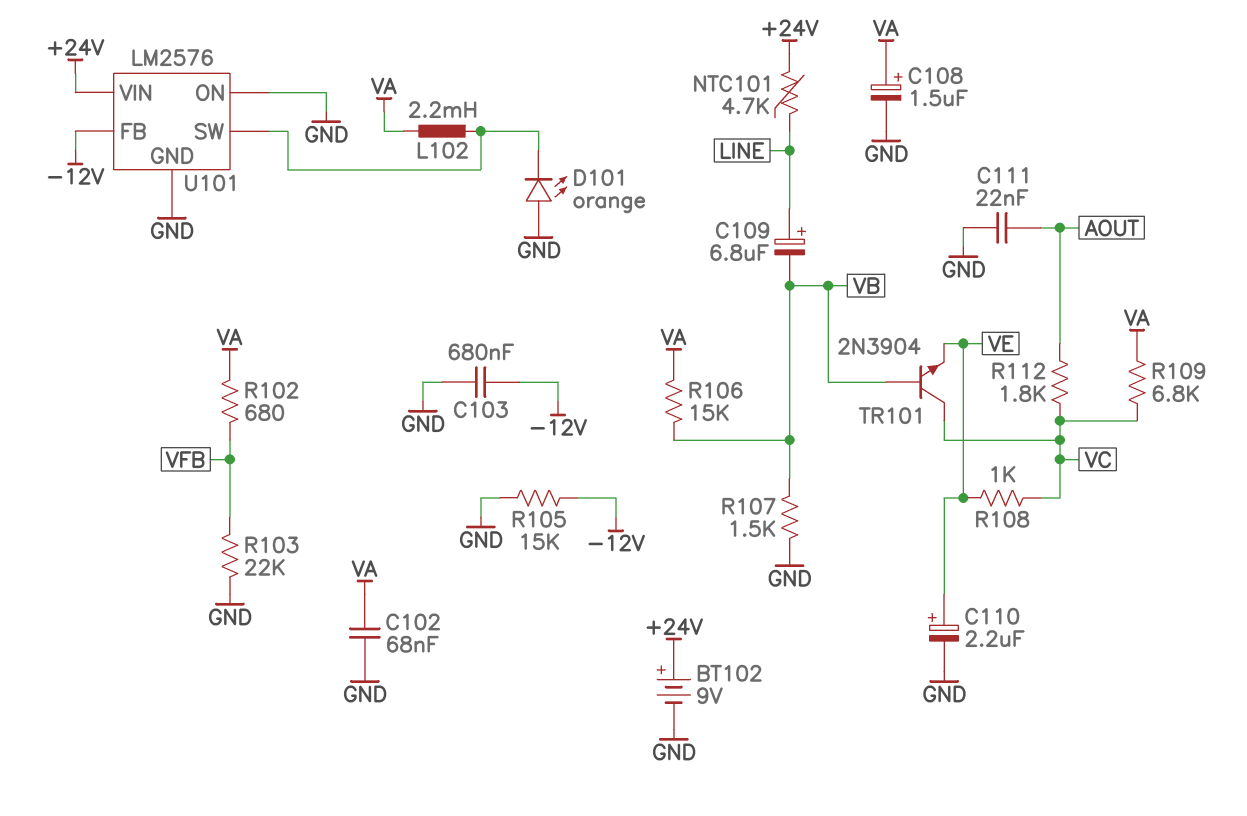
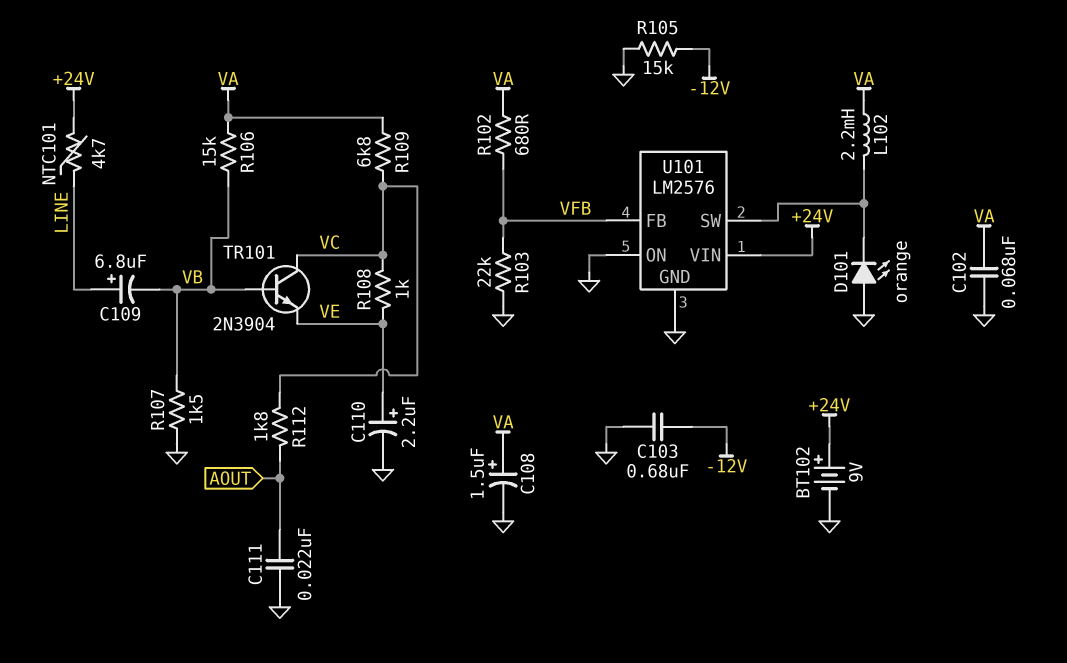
U101 pin FB: -12V -> VFB

